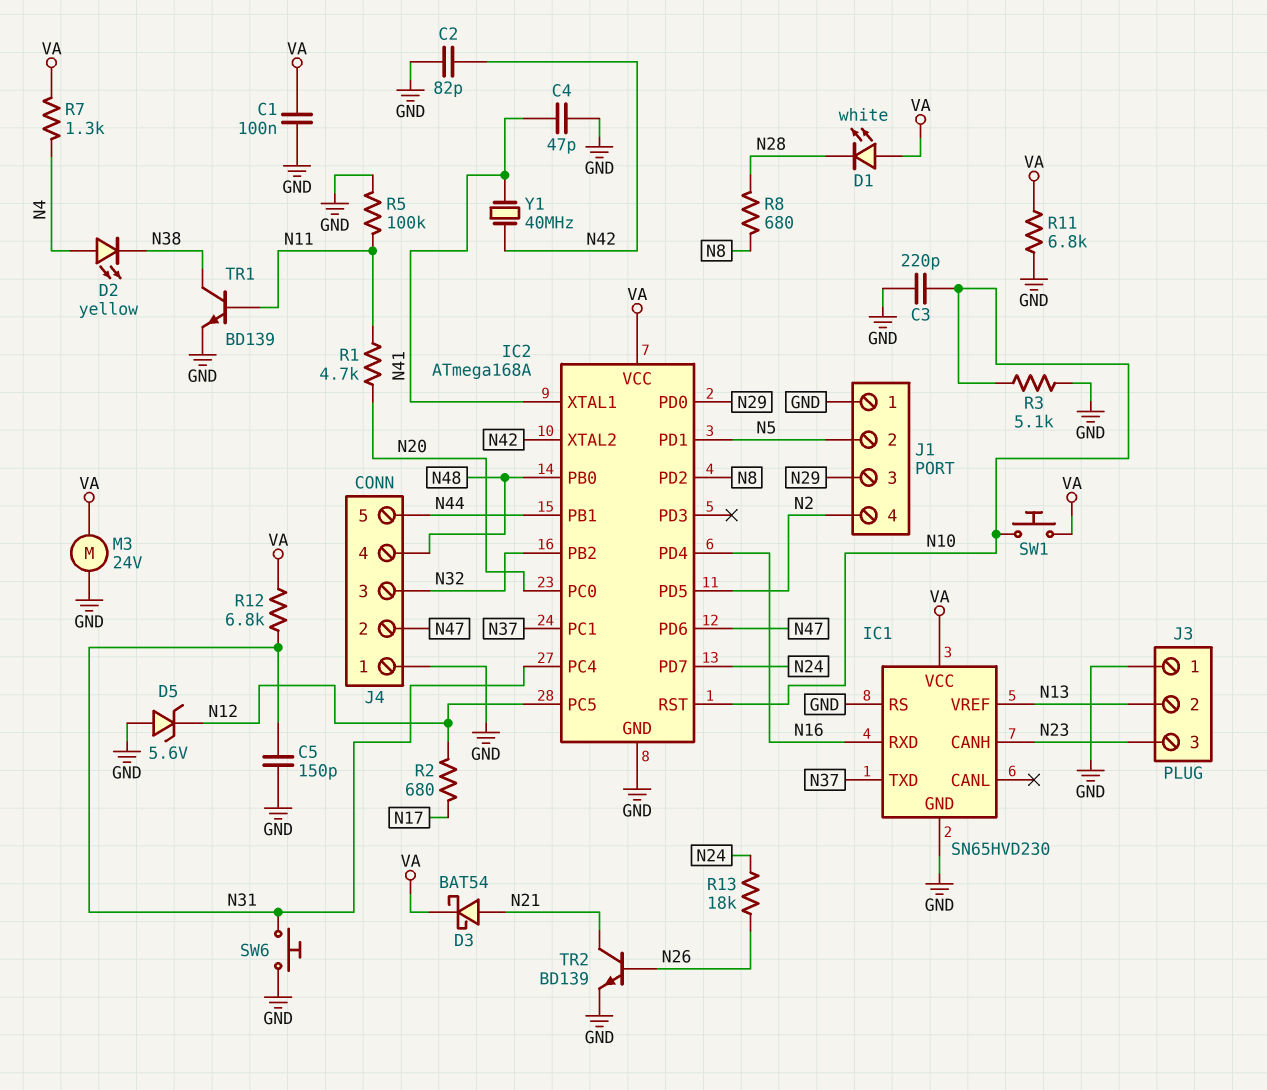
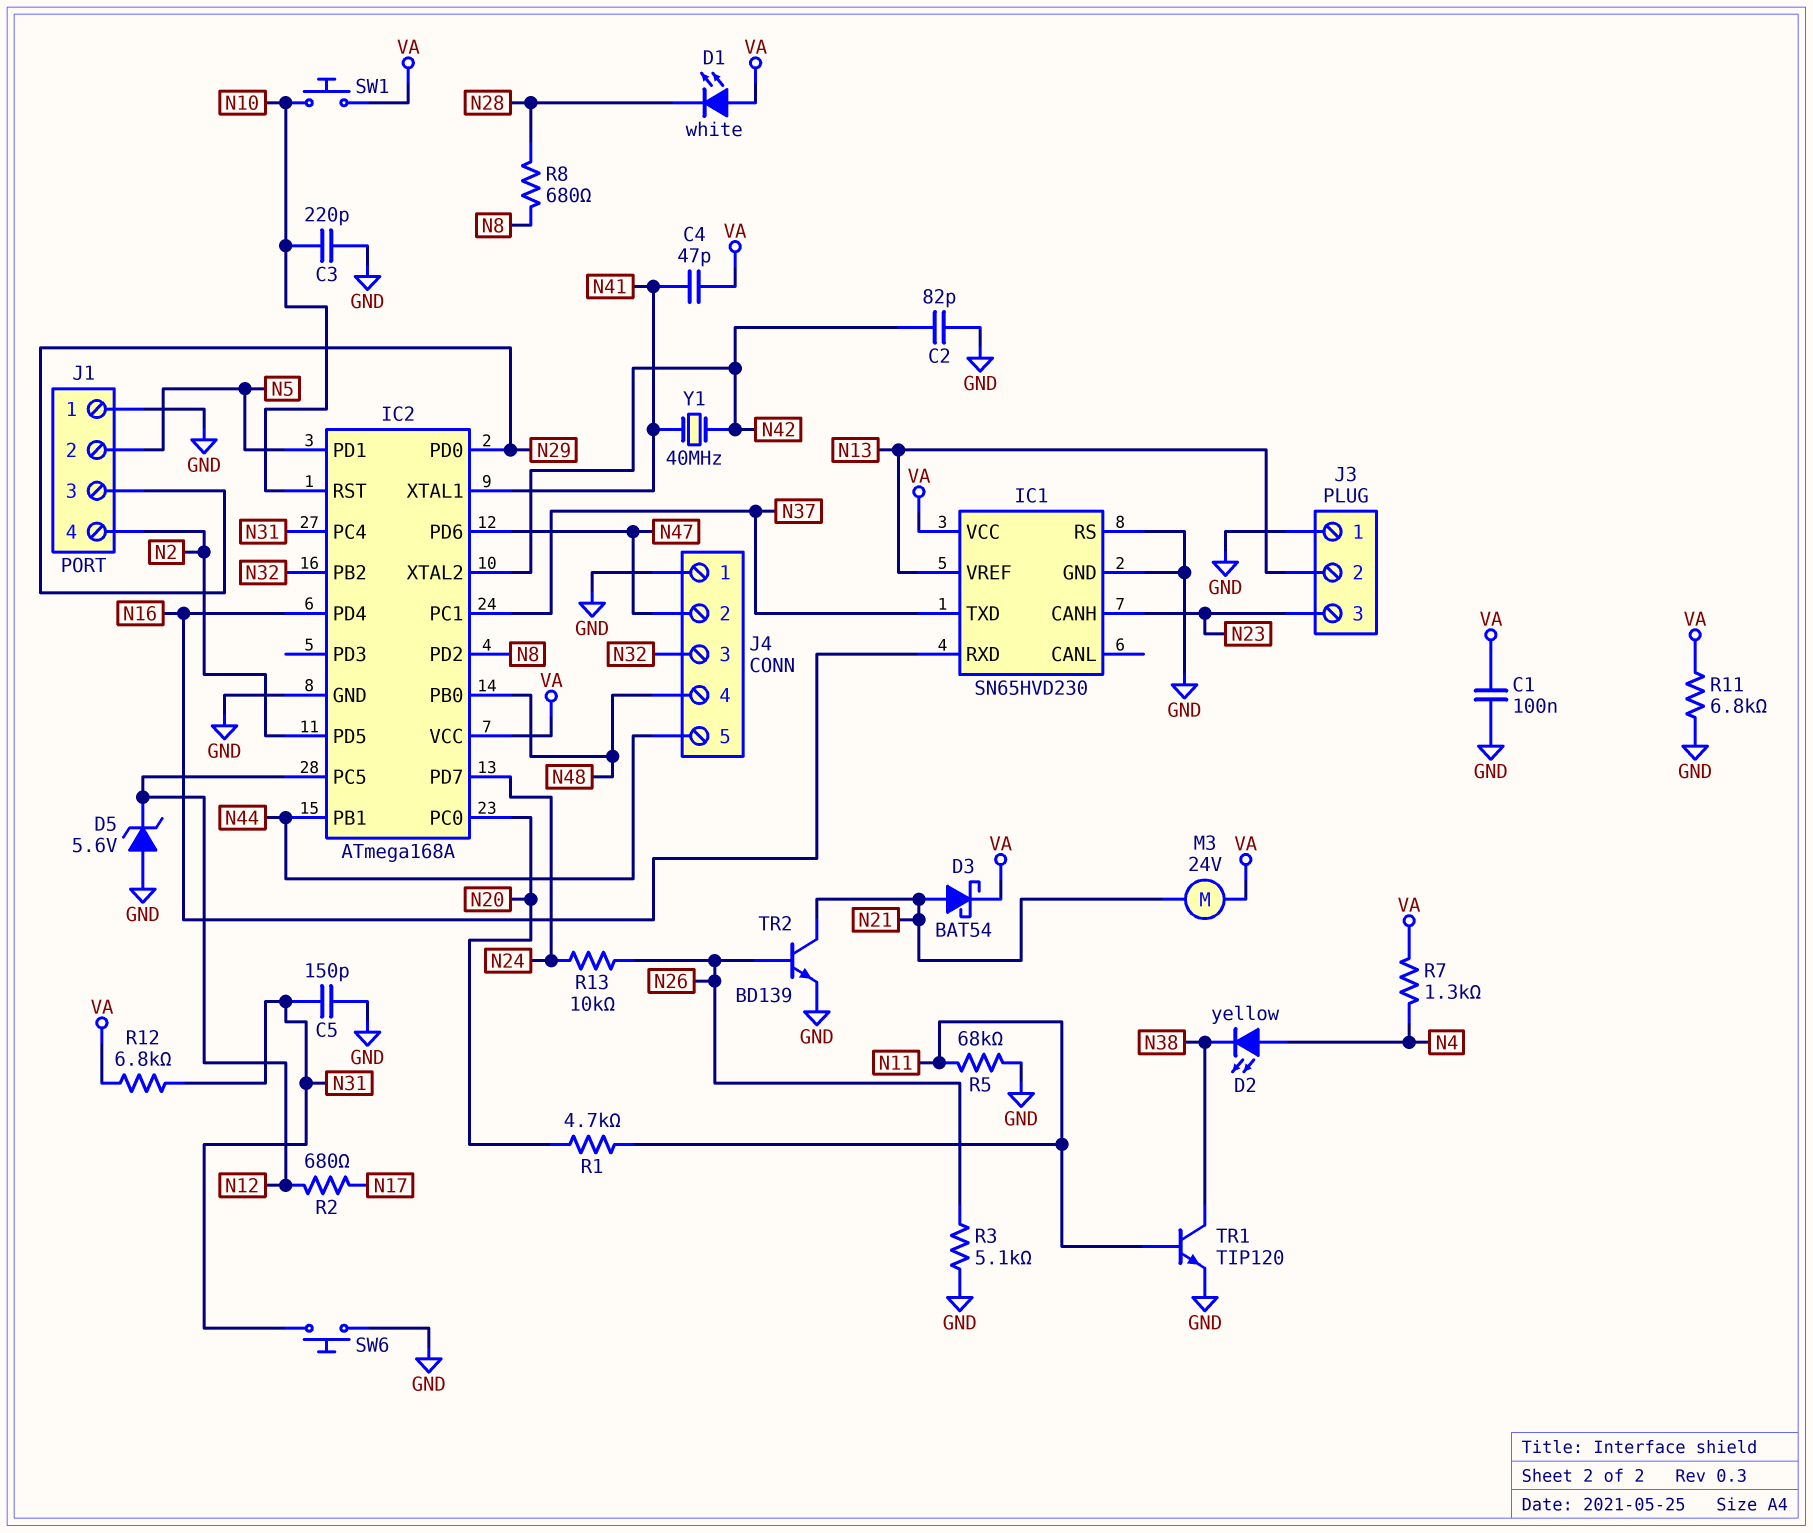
C4: 47pF (GND, N41) -> 47pF (N41, VA)
M3: motor 24V (GND, VA) -> motor 24V (N21, VA)
R3: 5.1k (GND, N10) -> 5.1k (GND, N26)
R5: 100k (GND, N11) -> 68k (GND, N11)
R13: 18k (N24, N26) -> 10k (N24, N26)
TR1: NPN BD139 (B N11, C N38, E GND) -> NPN TIP120 (B N11, C N38, E GND)

